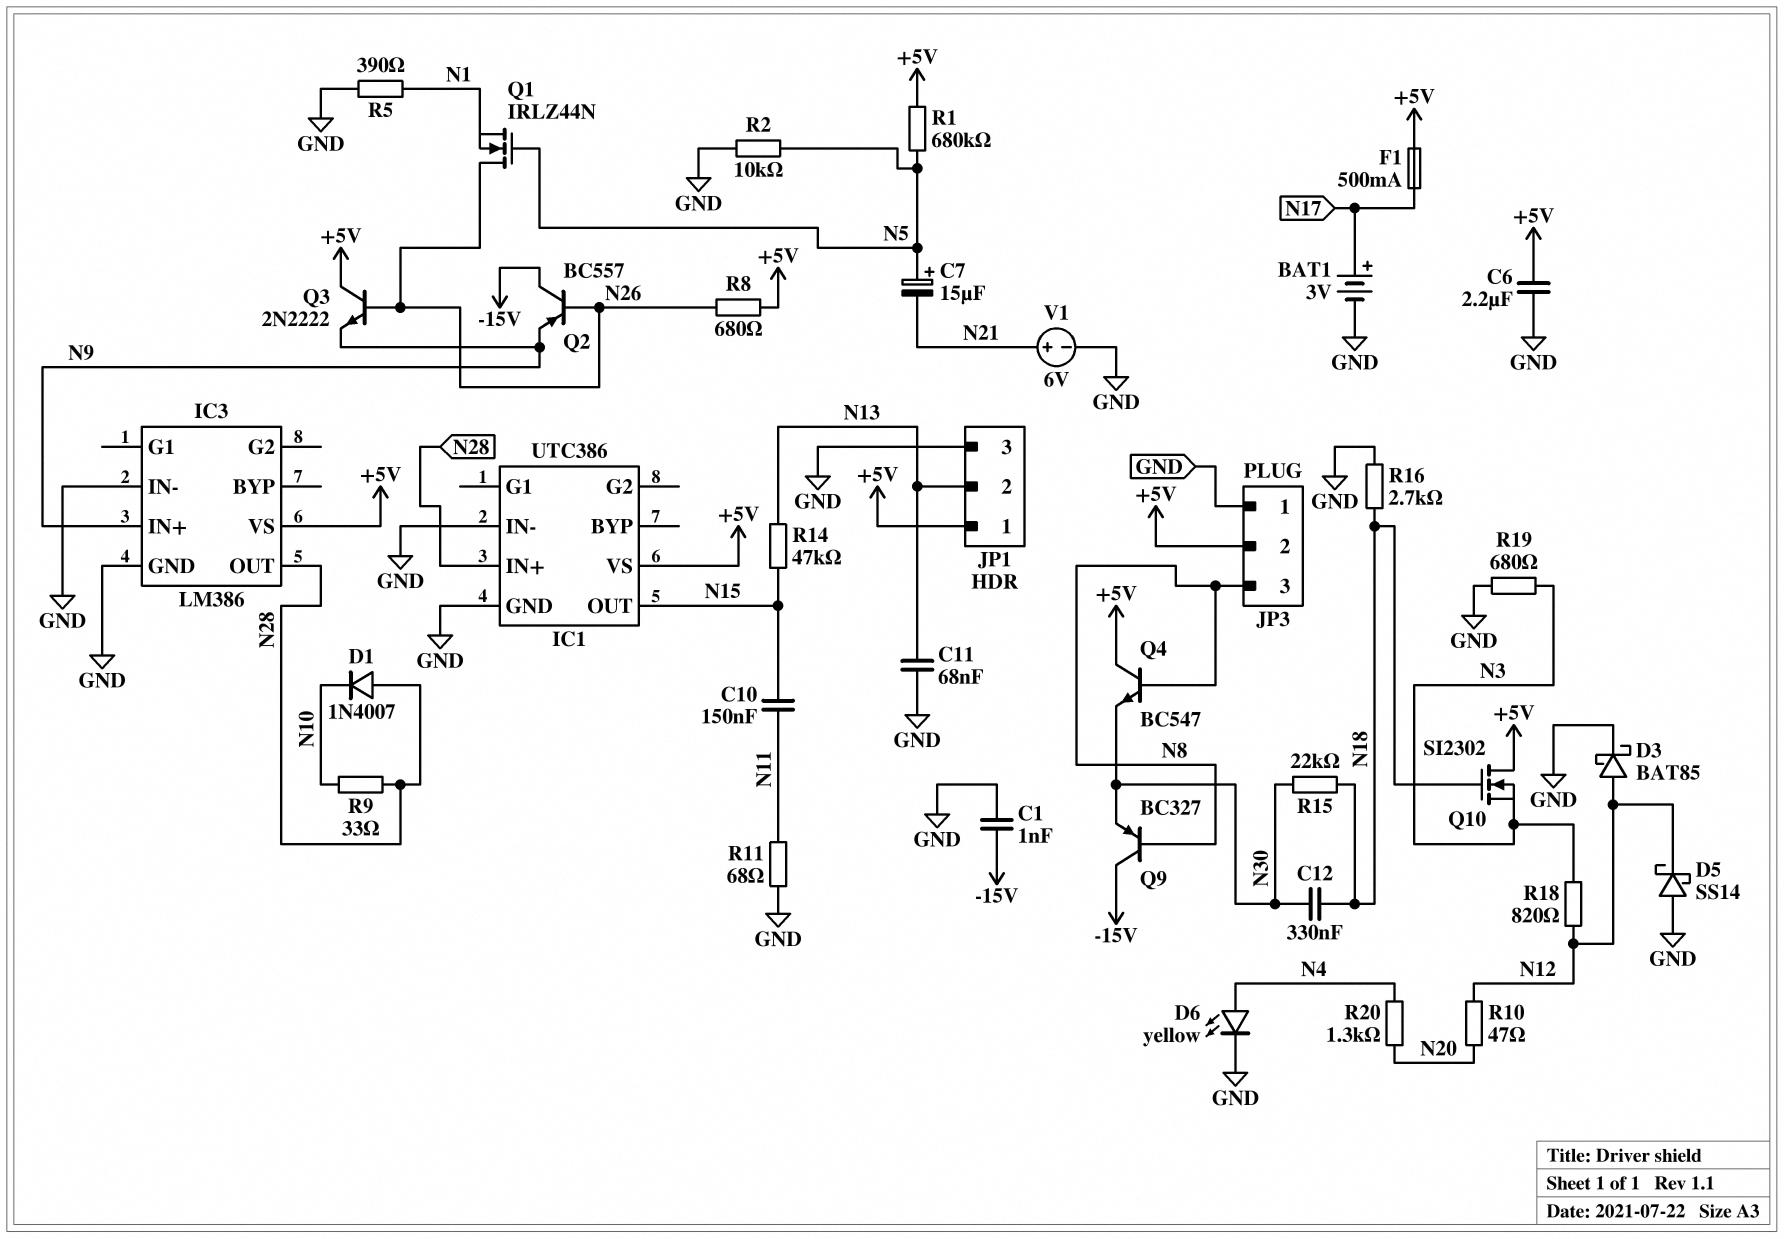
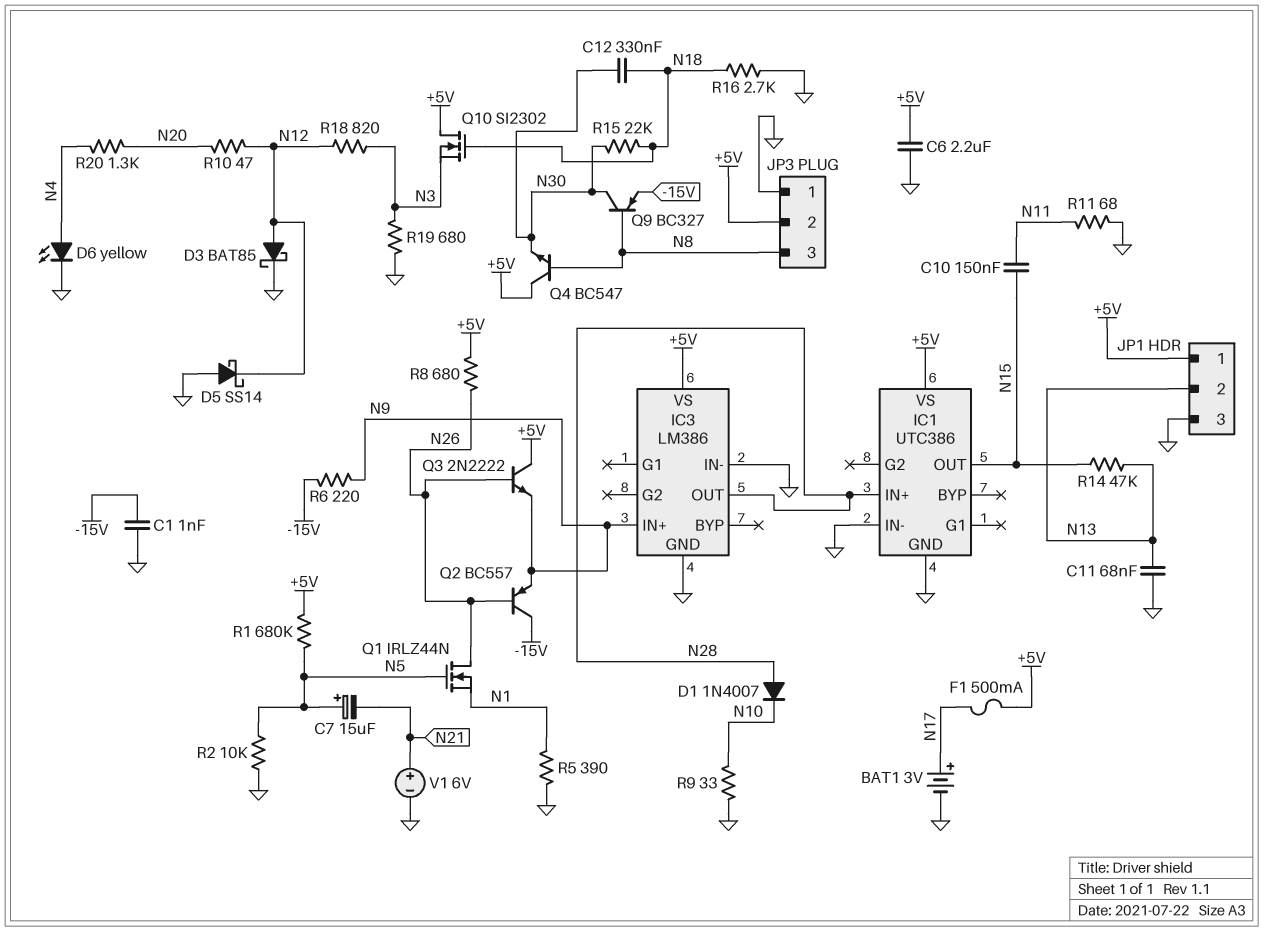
Q9: PNP BC327 (B N8, C -15V, E N30) -> PNP BC327 (B N8, C N30, E -15V)
R6: none -> 220 (-15V, N9)
R9: 33 (N10, N28) -> 33 (GND, N10)

